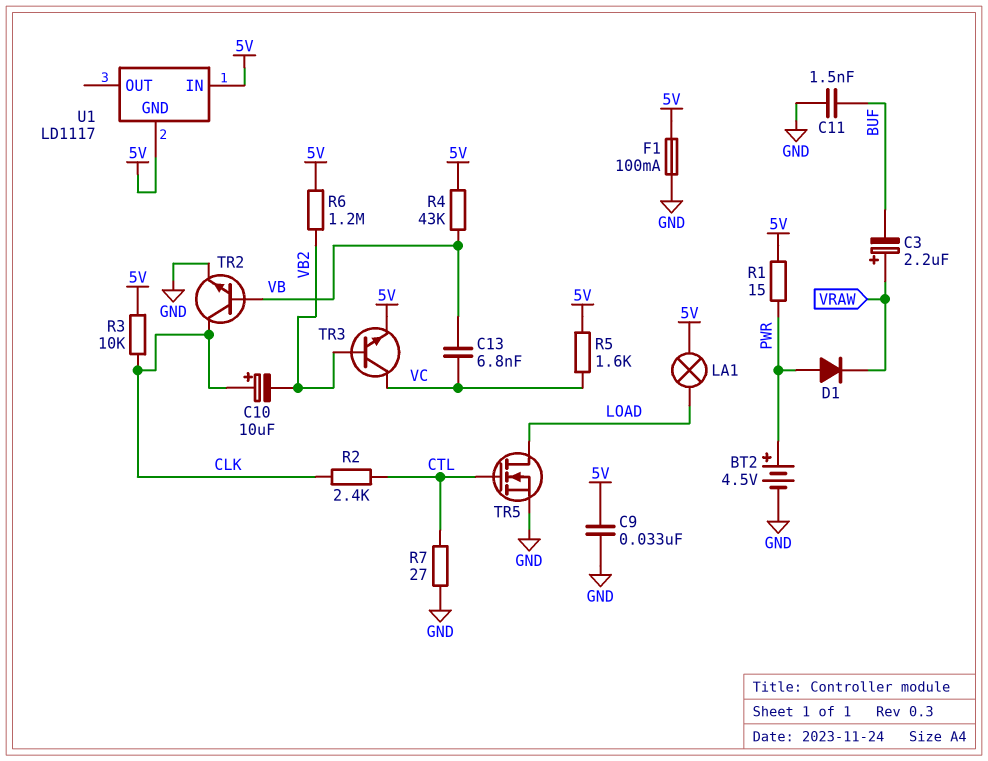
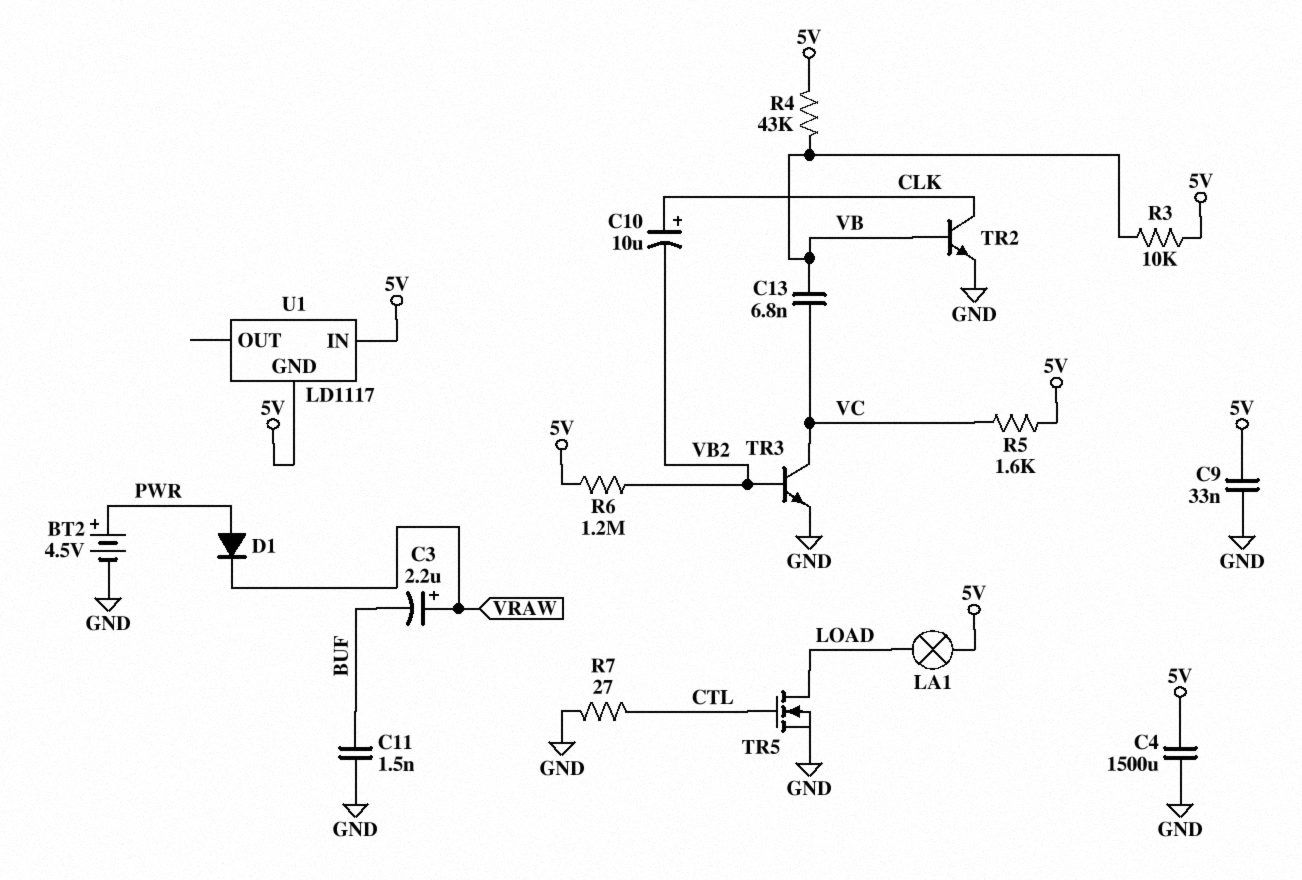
C4: none -> 1500uF (5V, GND)
F1: 100mA (5V, GND) -> none
R1: 15 (5V, PWR) -> none
R2: 2.4k (CLK, CTL) -> none
R3: 10k (5V, CLK) -> 10k (5V, VB)
TR3: NPN (B VB2, C VC, E 5V) -> NPN (B VB2, C VC, E GND)

